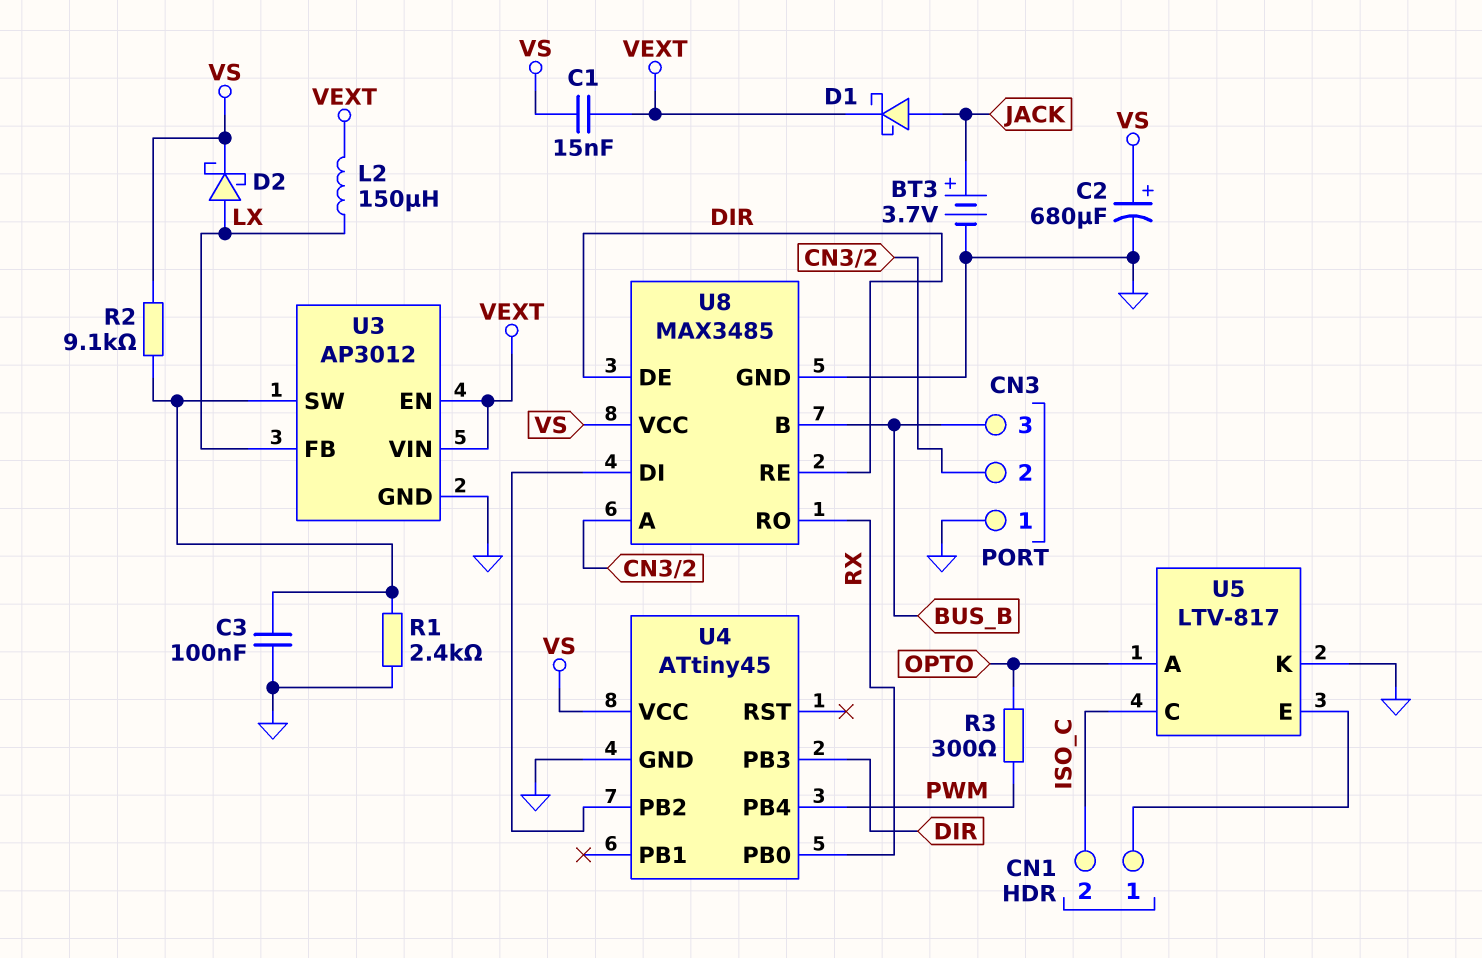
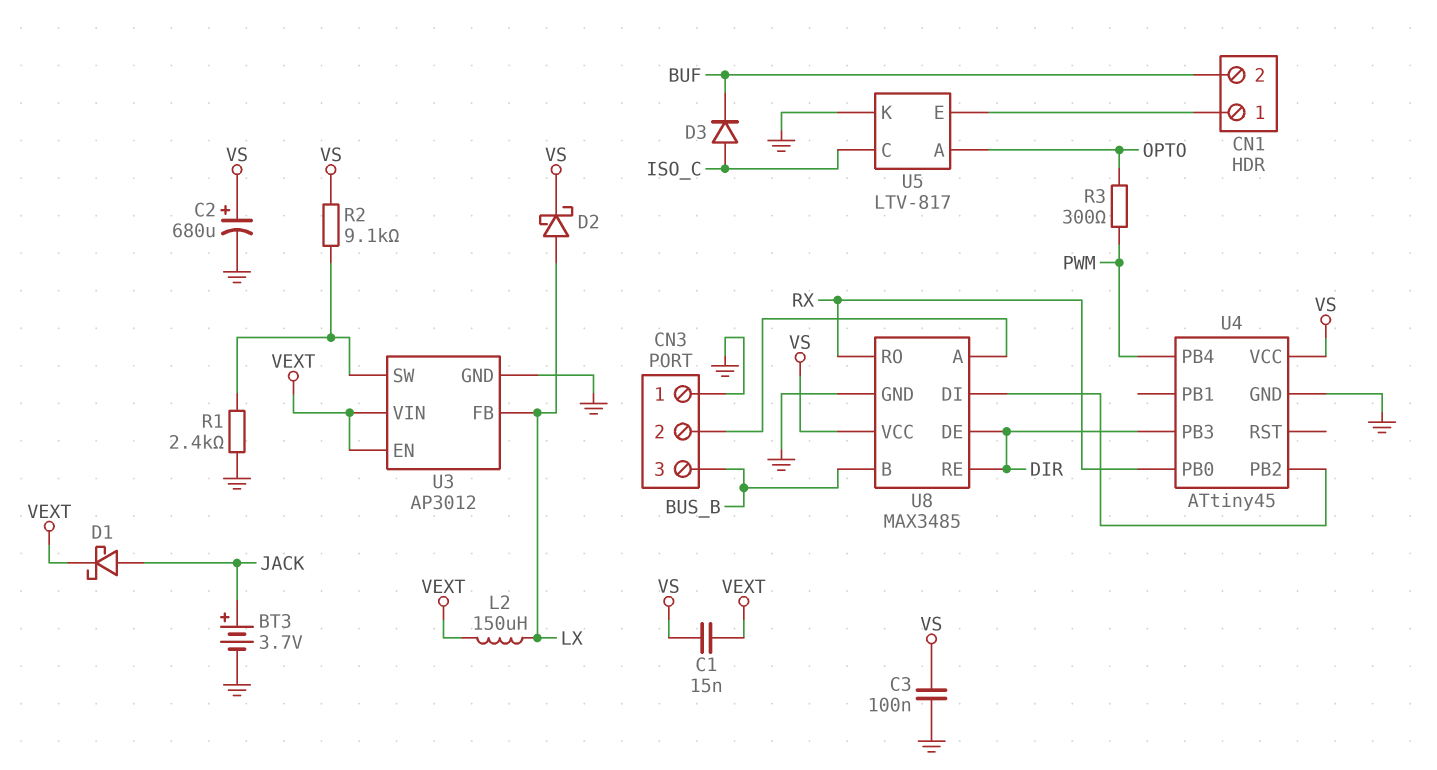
C3: 100nF (GND, U3/SW) -> 100nF (GND, VS)
CN1 pin 2: ISO_C -> BUF
D3: none -> diode (A ISO_C, K BUF)

